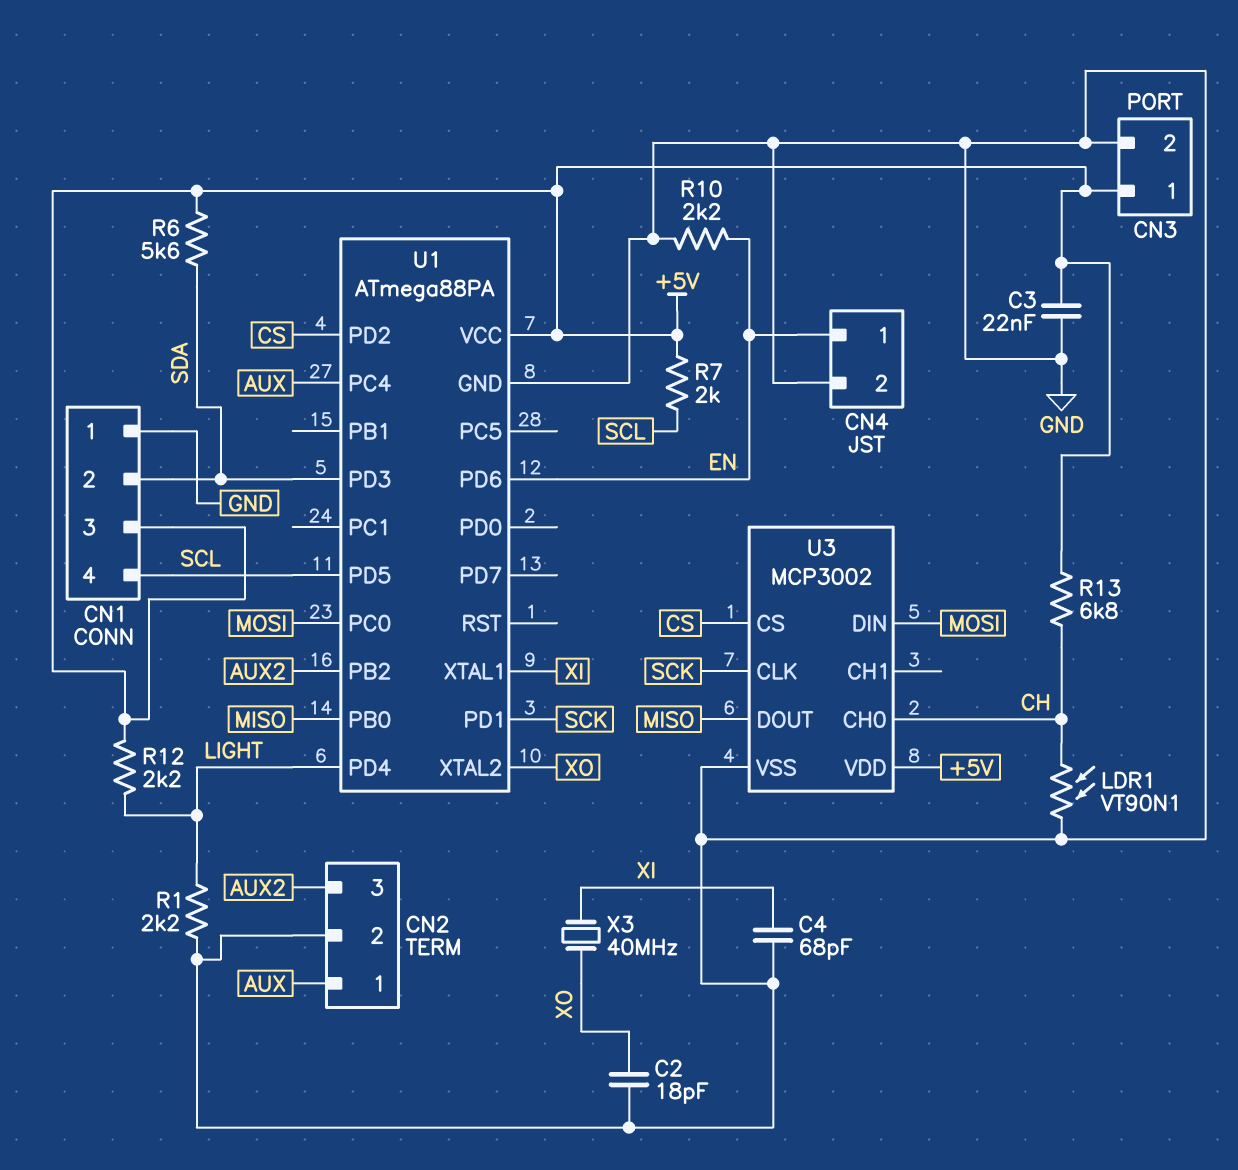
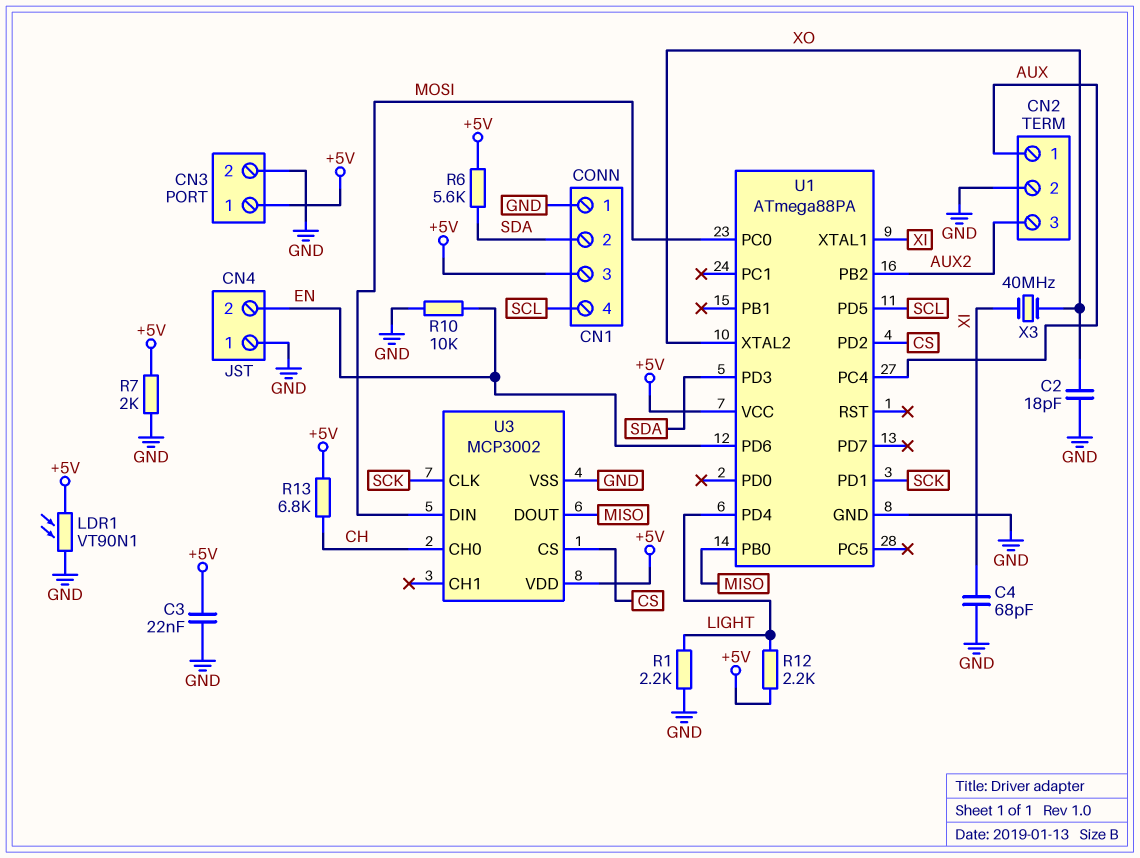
CN4 pin 1: EN -> GND
CN4 pin 2: GND -> EN
LDR1: VT90N1 (CH, GND) -> VT90N1 (+5V, GND)
R7: 2k (+5V, SCL) -> 2k (+5V, GND)
R10: 2.2k (EN, GND) -> 10k (EN, GND)

